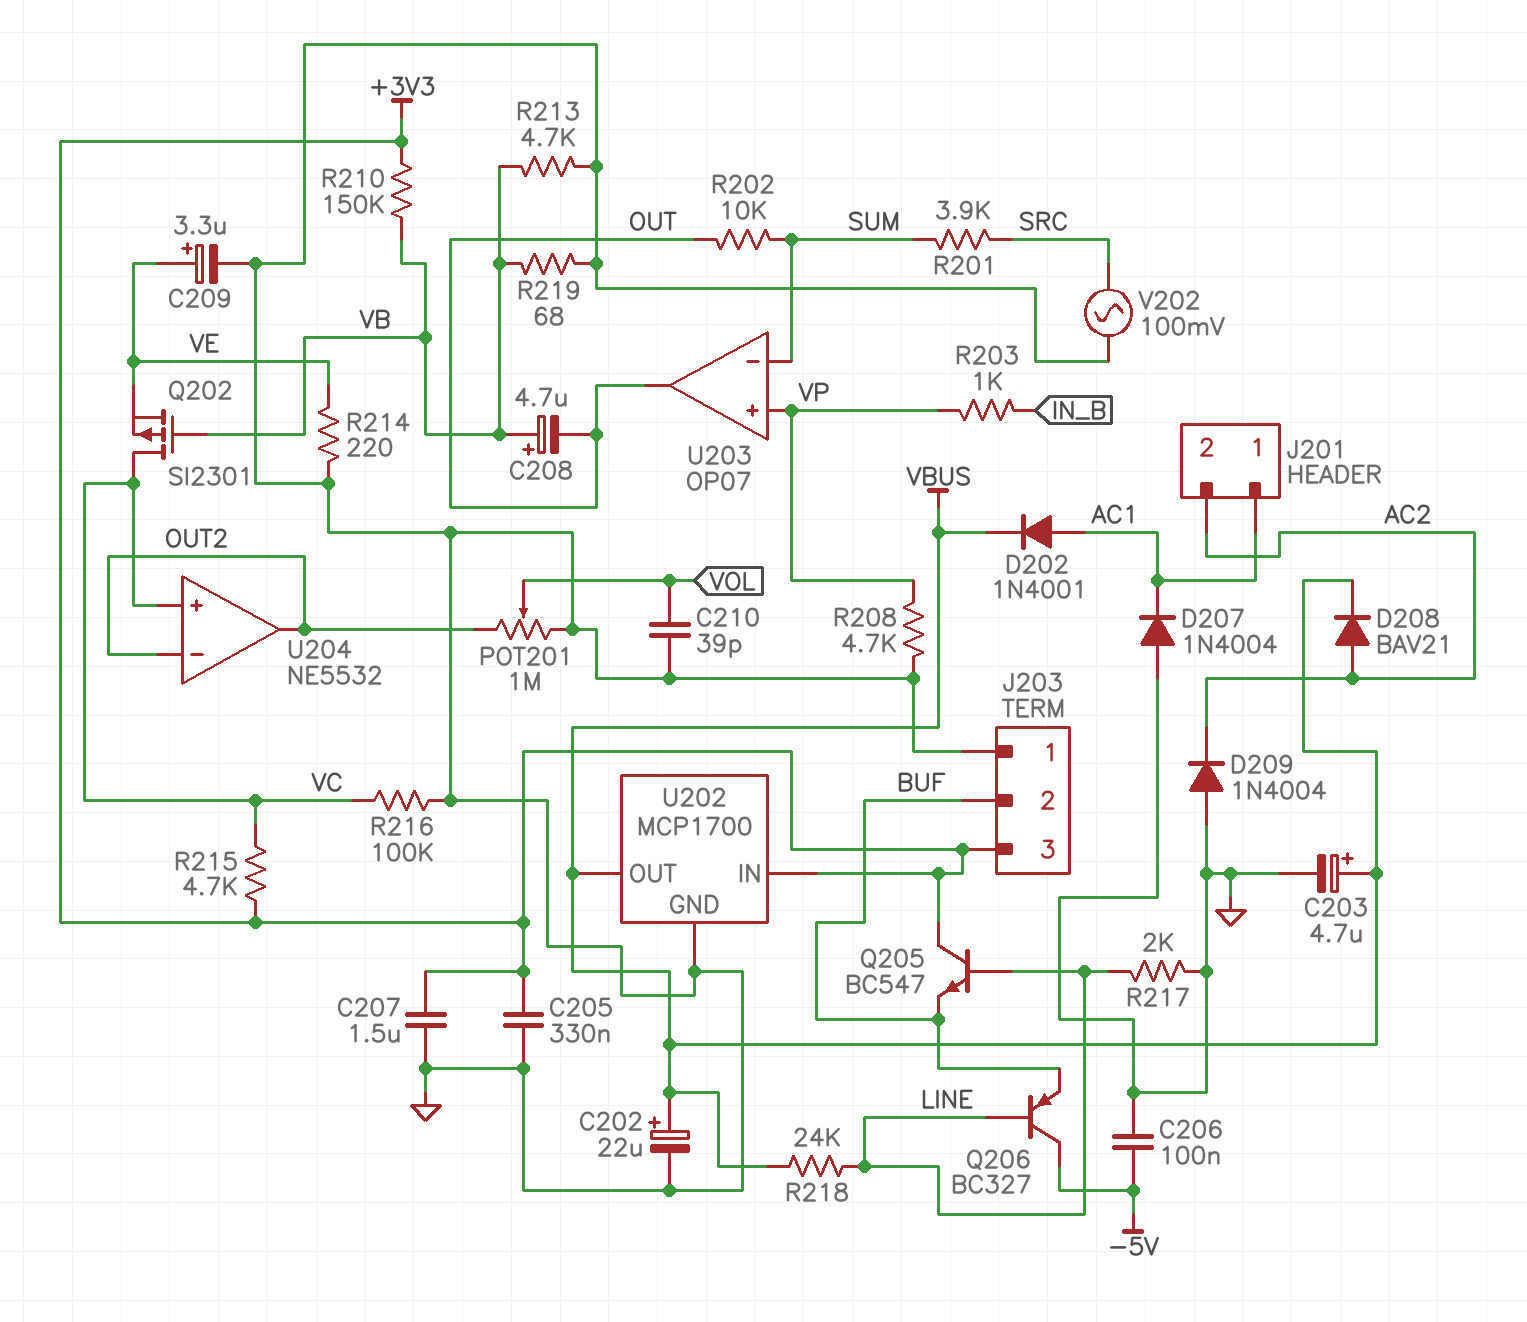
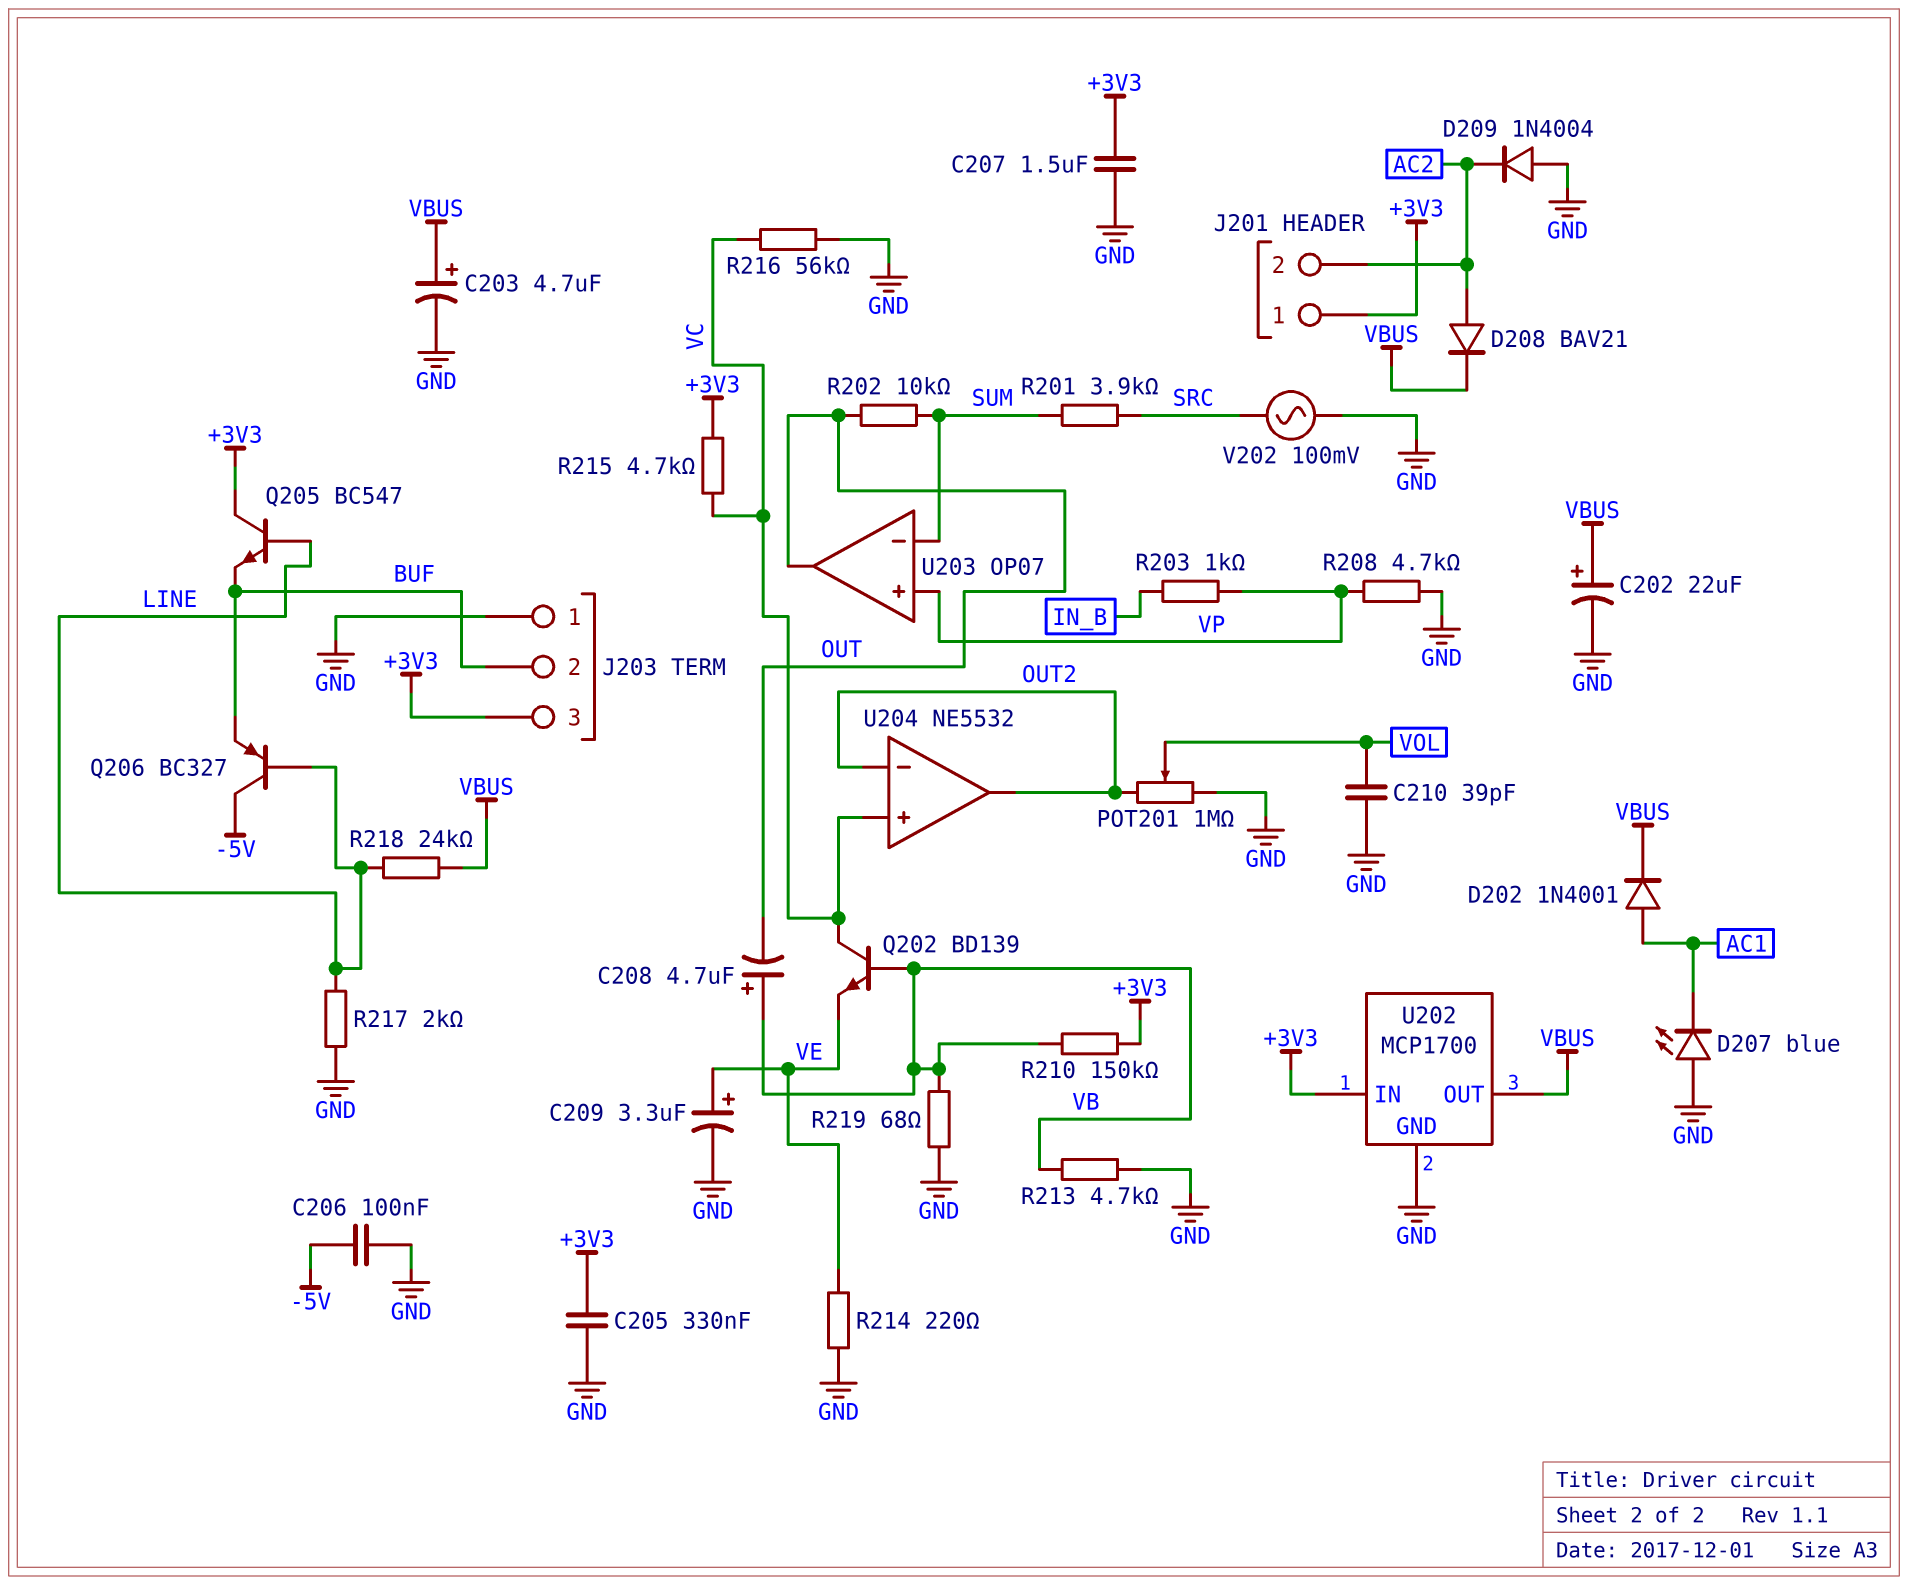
D207: diode 1N4004 (A GND, K AC1) -> LED blue (A GND, K AC1)
J201 pin 1: AC1 -> +3V3
Q202: PMOS SI2301 (G VB, D VC, S VE) -> NPN BD139 (B VB, C VC, E VE)
R216: 100k (GND, VC) -> 56k (GND, VC)

